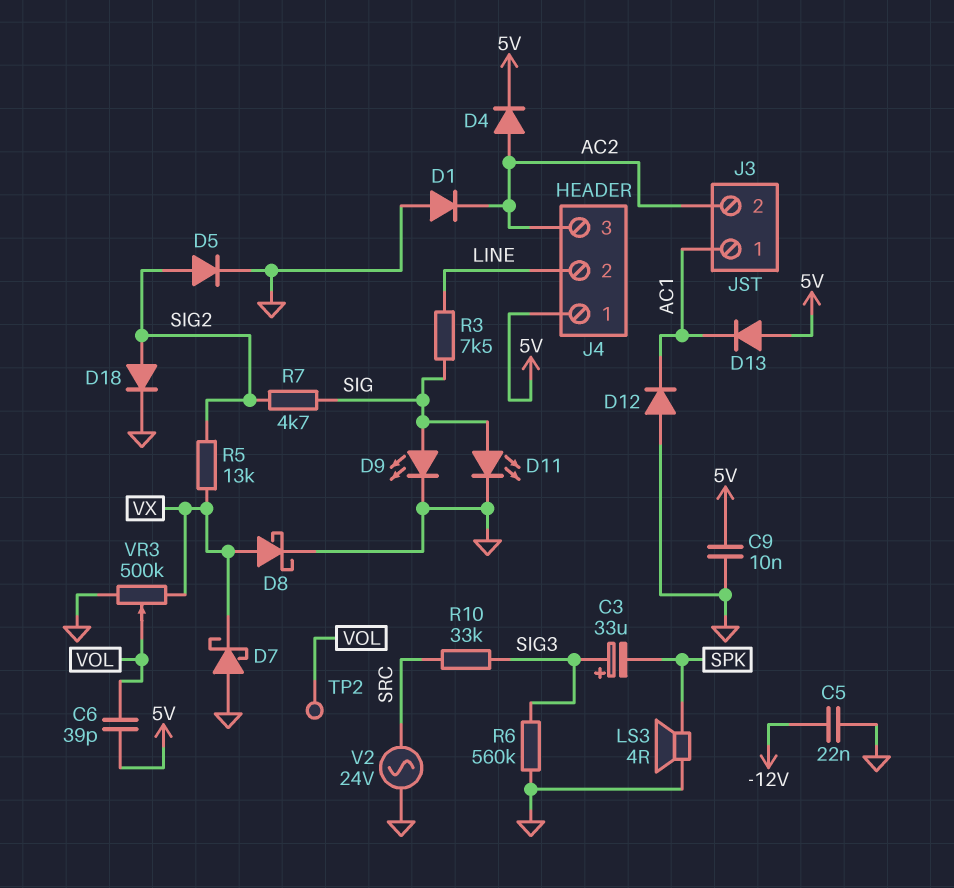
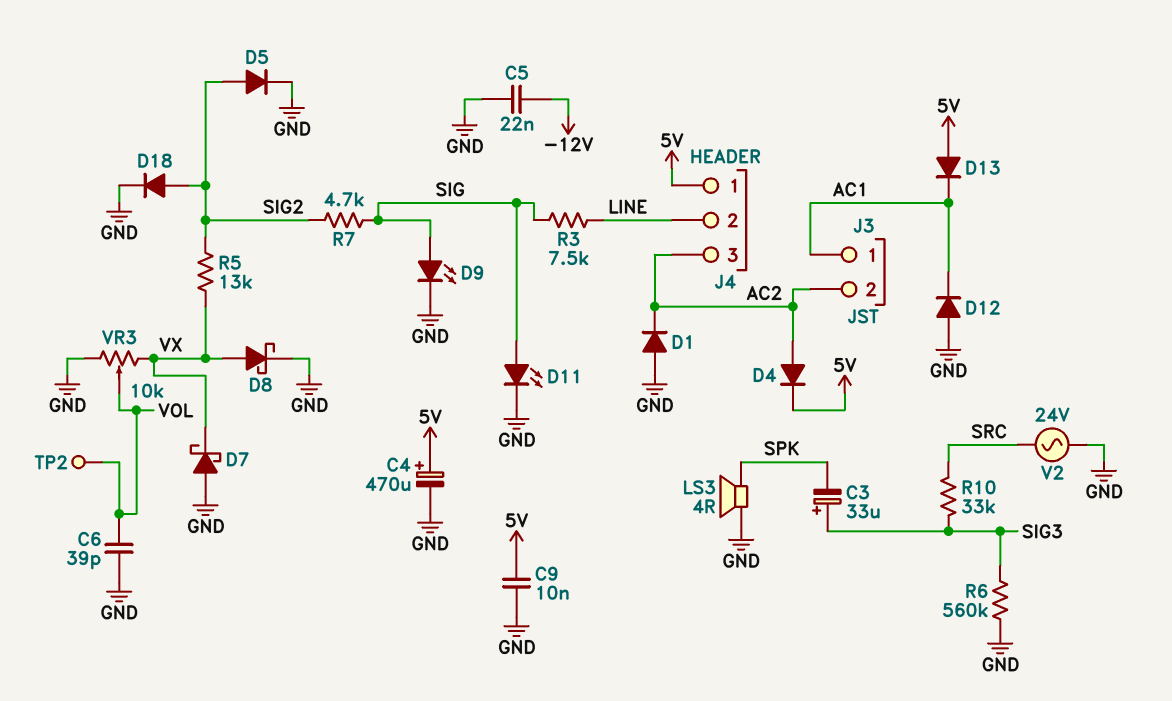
C4: none -> 470uF (plus 5V, minus GND)
C6: 39pF (5V, VOL) -> 39pF (GND, VOL)
VR3: 500k (GND, VX, wiper VOL) -> 10k (GND, VX, wiper VOL)

